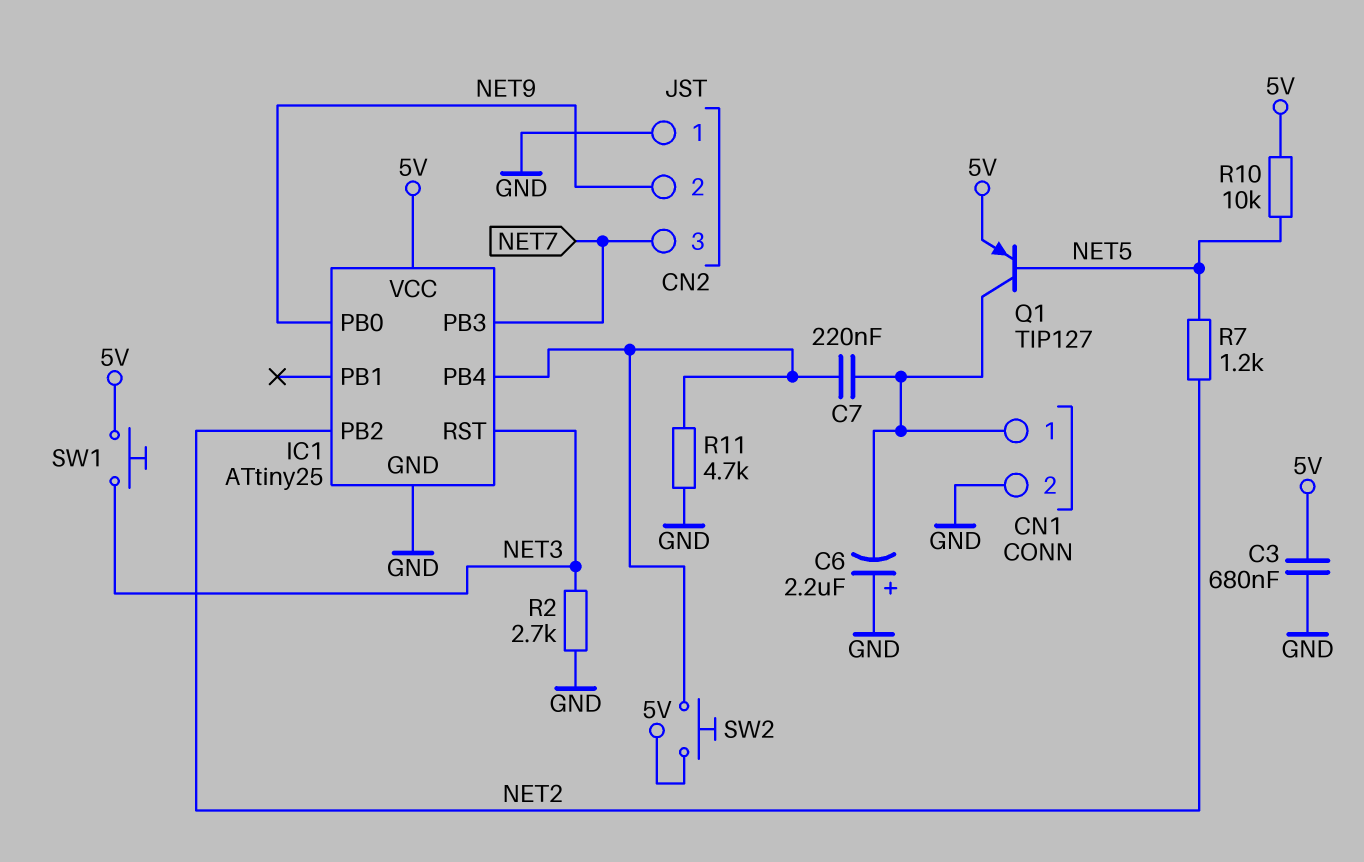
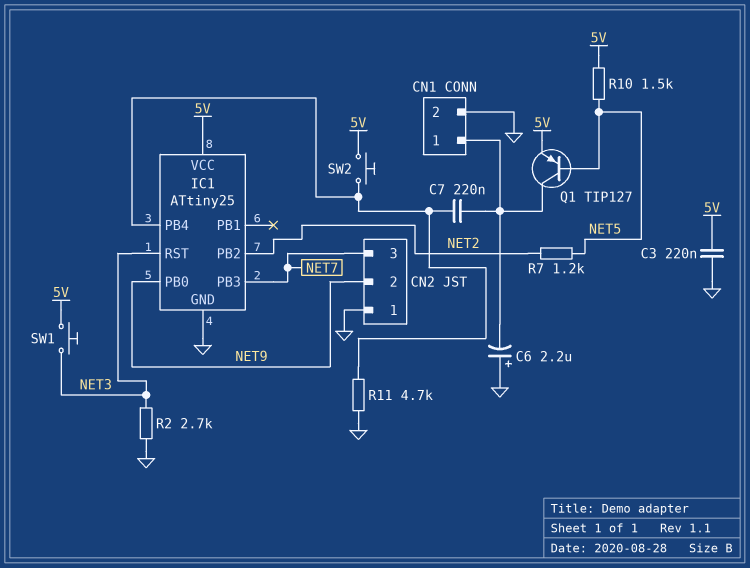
C3: 680nF (5V, GND) -> 220nF (5V, GND)
R10: 10k (5V, NET5) -> 1.5k (5V, NET5)

